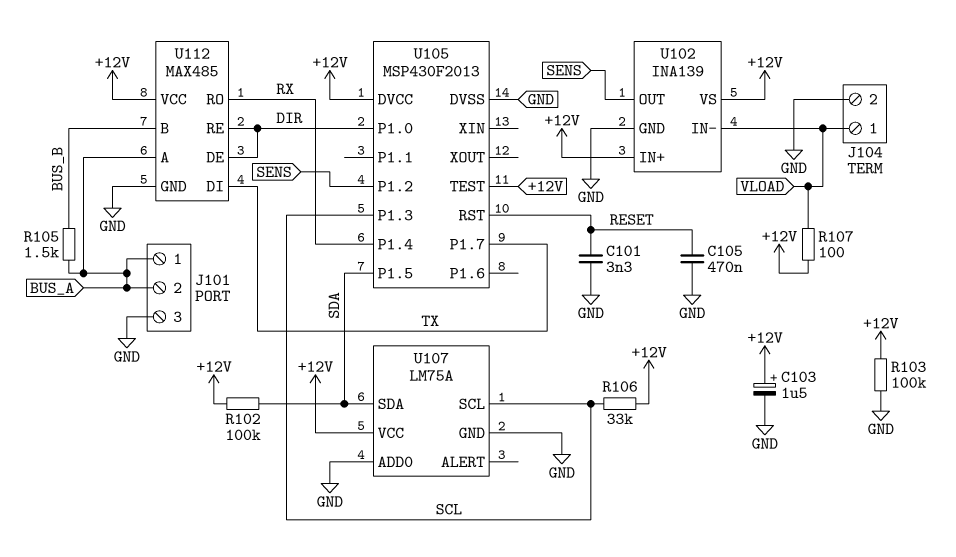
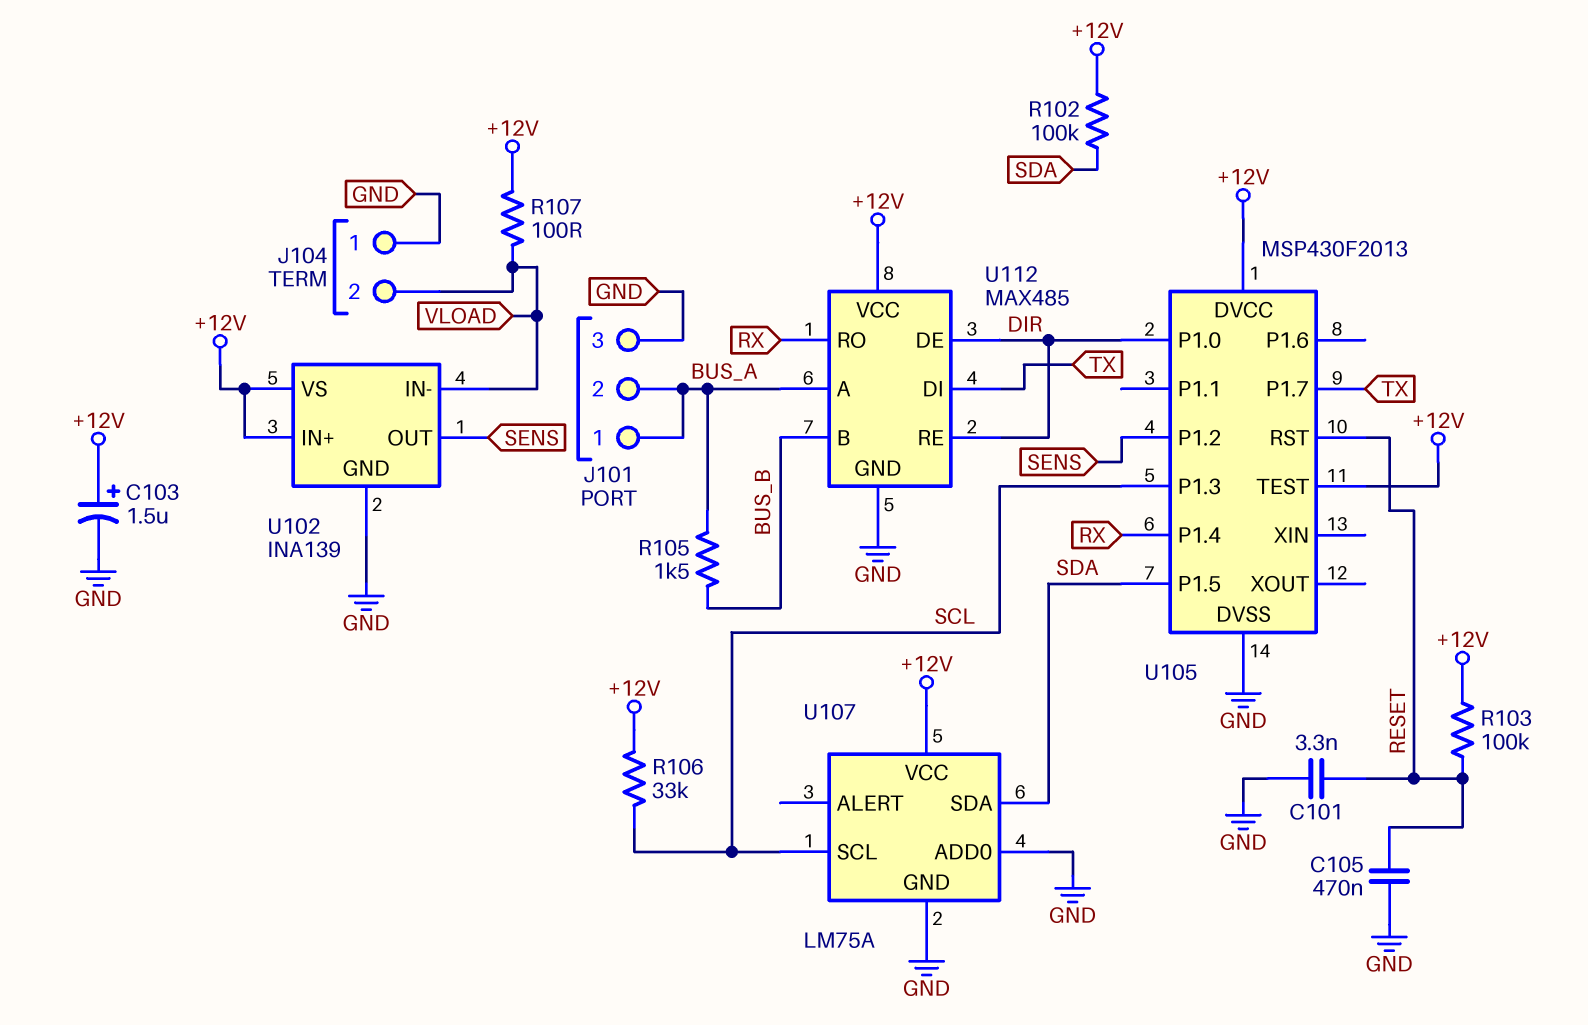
J104 pin 1: VLOAD -> GND
J104 pin 2: GND -> VLOAD
R103: 100k (+12V, GND) -> 100k (+12V, RESET)

